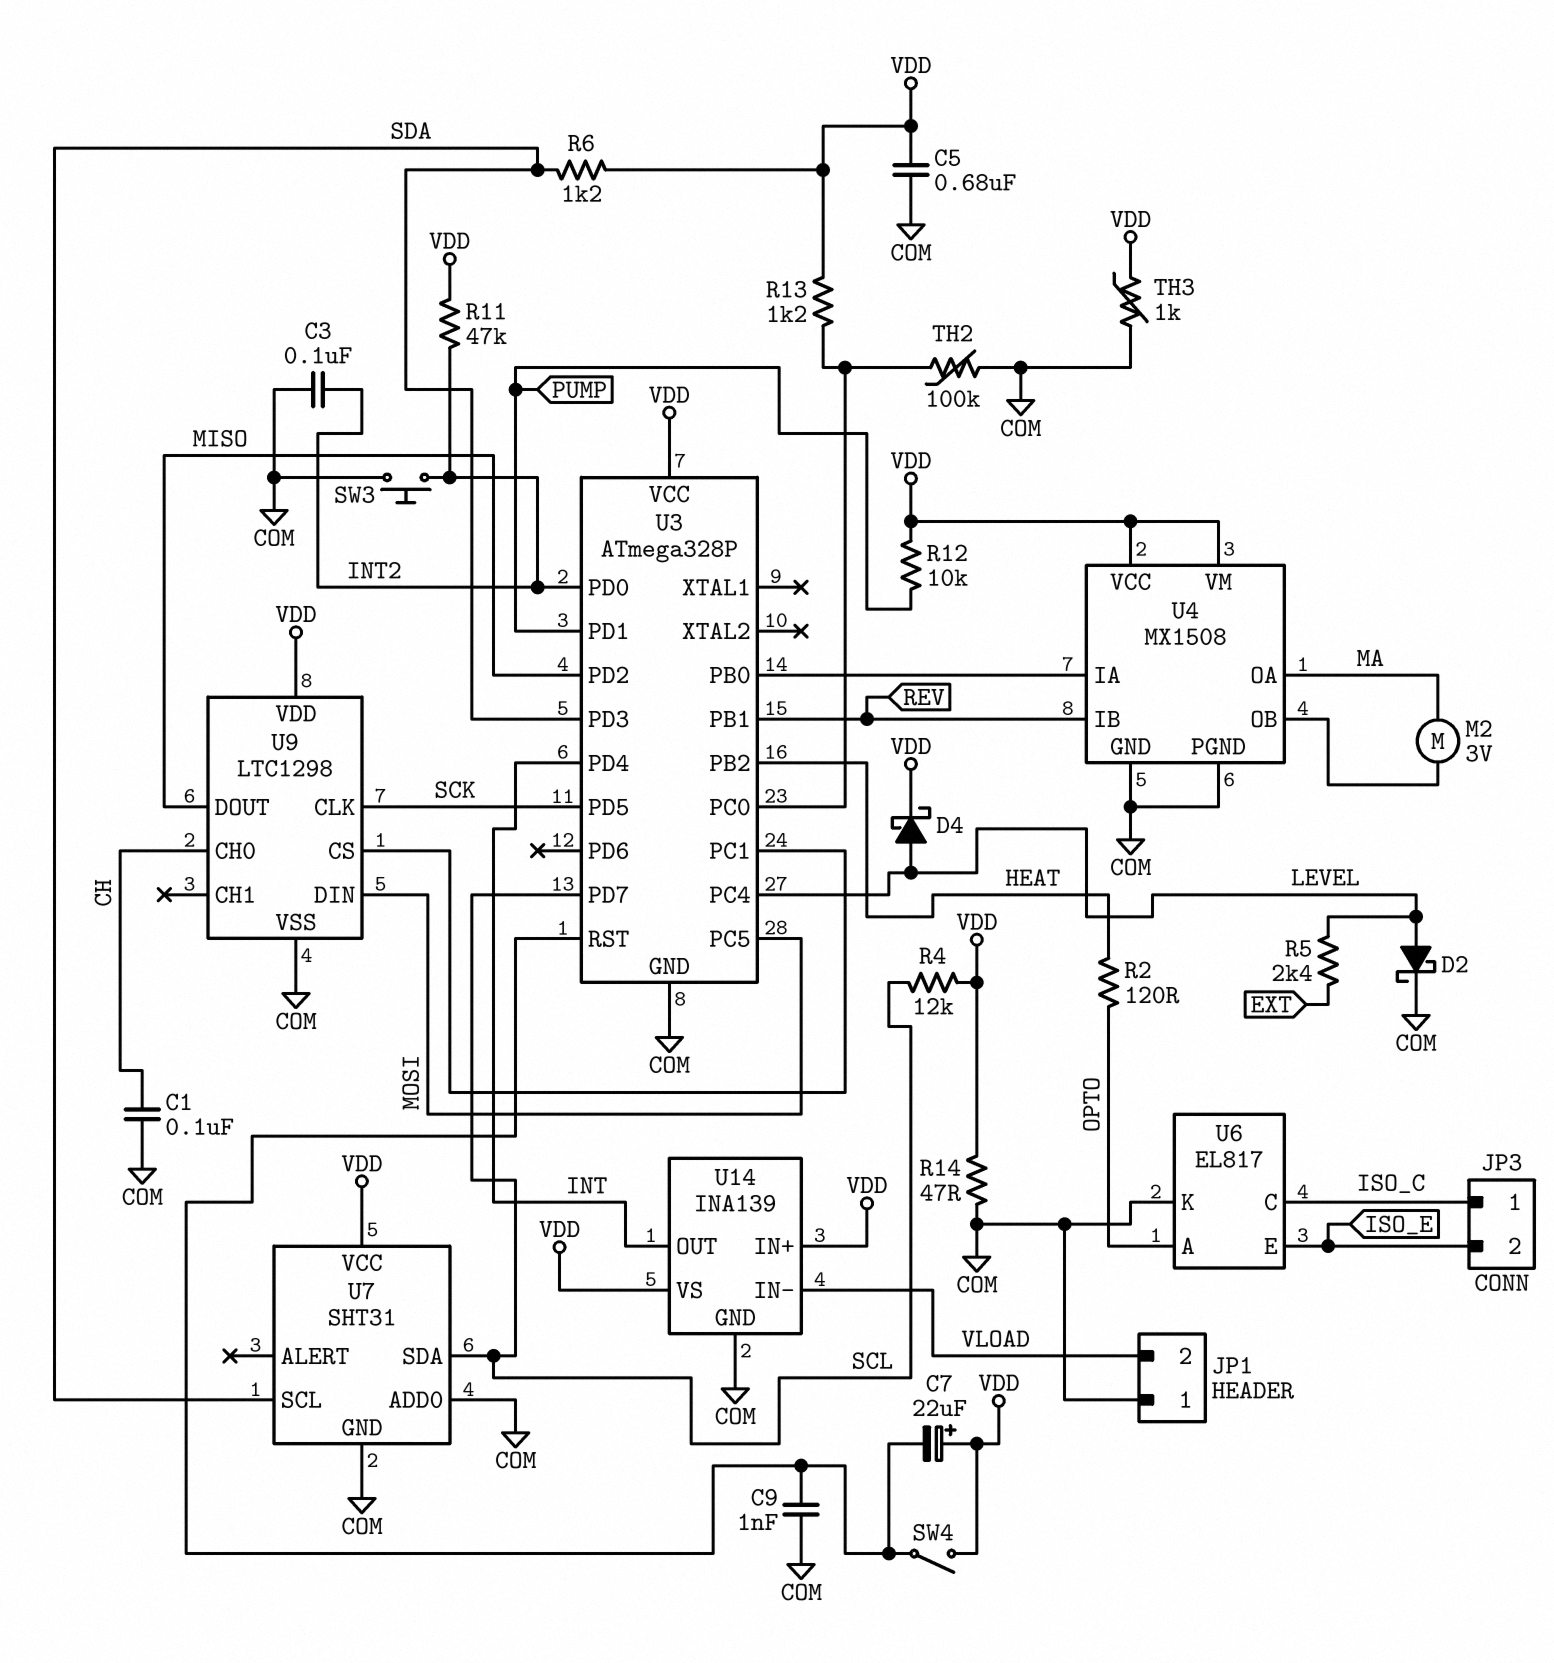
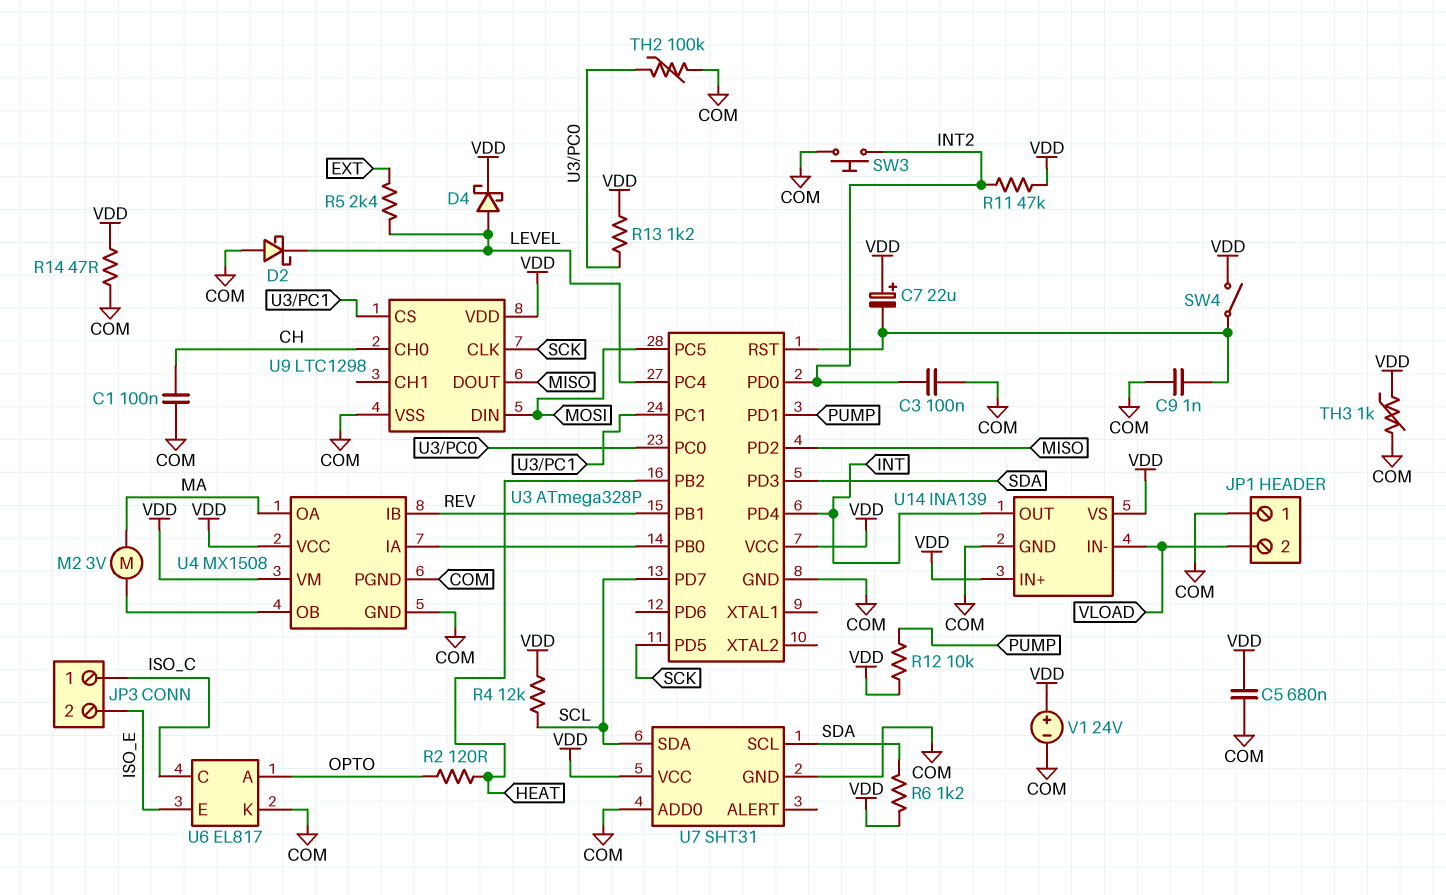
D2: schottky (A LEVEL, K COM) -> schottky (A COM, K LEVEL)
V1: none -> 24V (plus VDD, minus COM)

